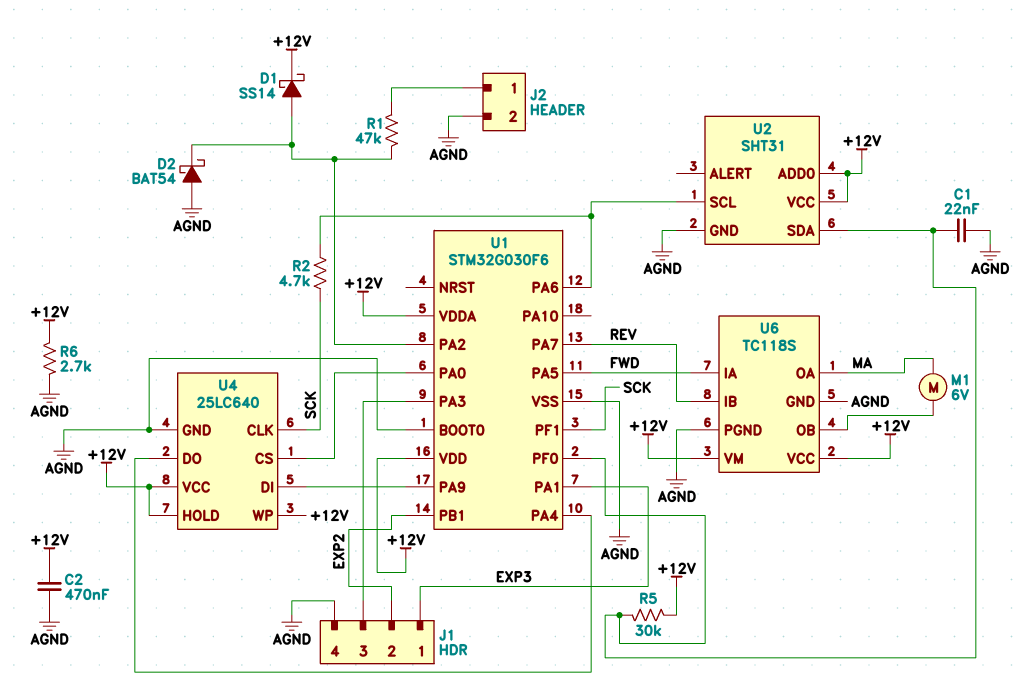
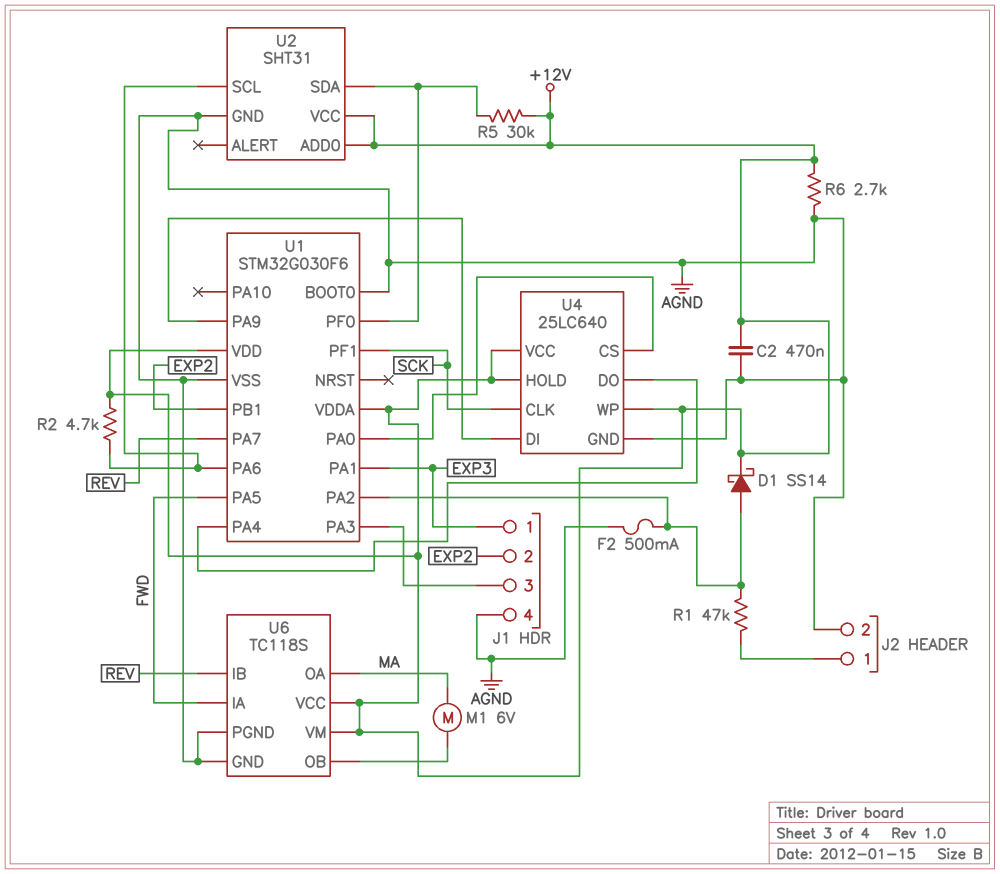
C1: 22nF (AGND, U1/PF0) -> none
D2: schottky BAT54 (A AGND, K U1/PA2) -> none
F2: none -> 500mA (AGND, U1/PA2)
R2: 4.7k (SCK, U1/PA6) -> 4.7k (+12V, U1/PA6)

